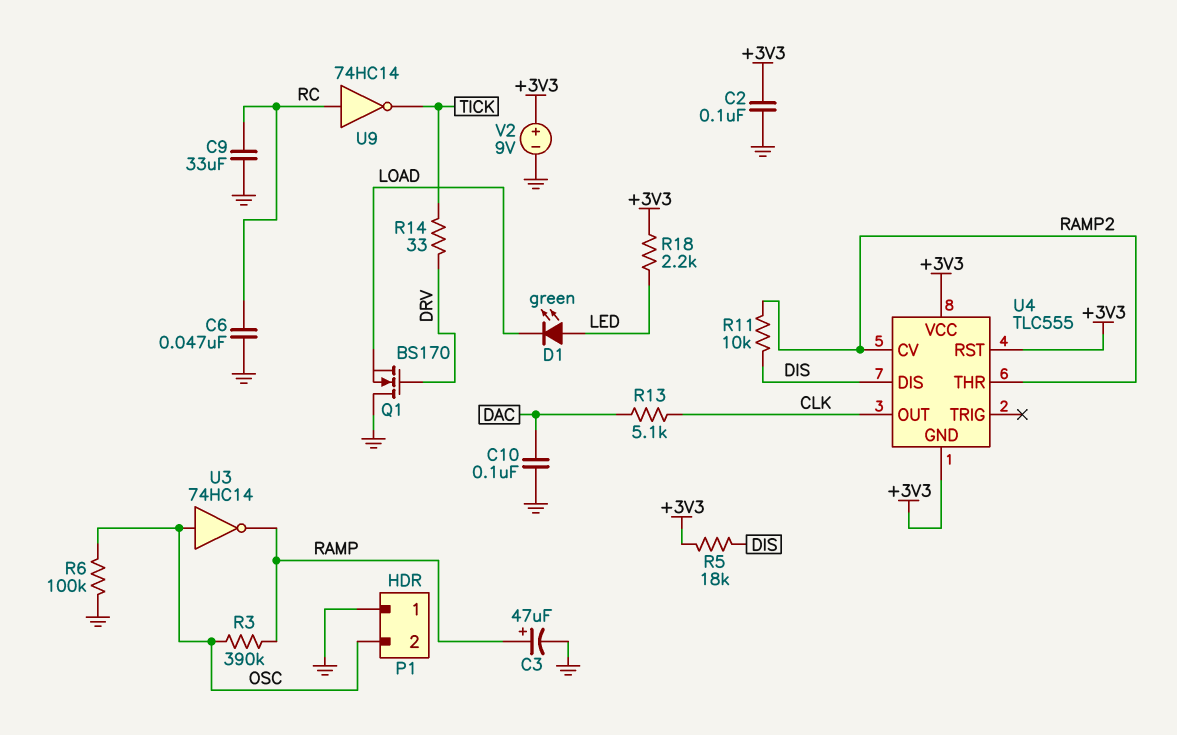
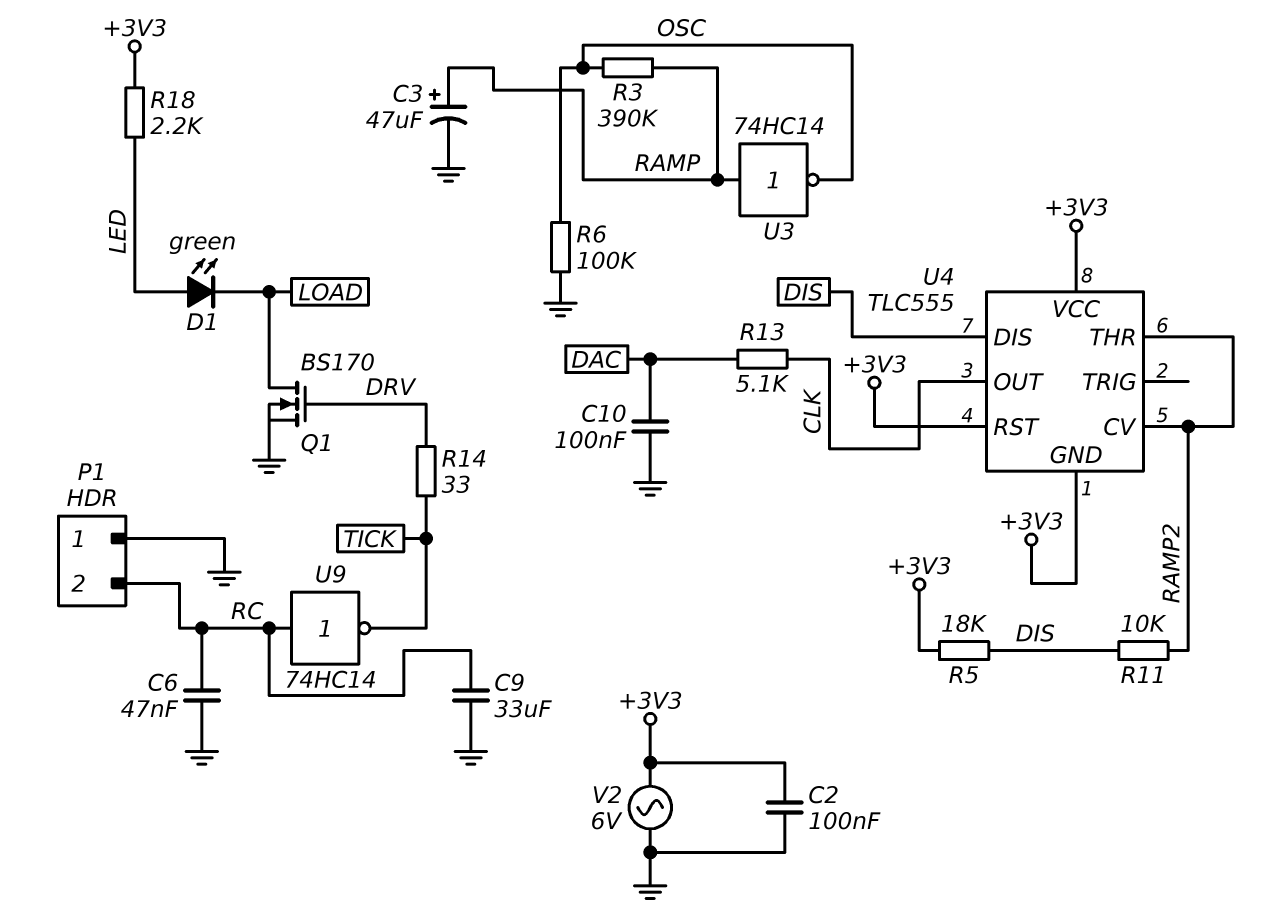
P1 pin 2: OSC -> RC
Q1: NMOS BS170 (G DRV, D GND, S LOAD) -> NMOS BS170 (G DRV, D LOAD, S GND)
U3: NOT 74HC14 (in OSC, out RAMP) -> NOT 74HC14 (in RAMP, out OSC)
V2: 9V (plus +3V3, minus GND) -> AC 6V (+3V3, GND)

